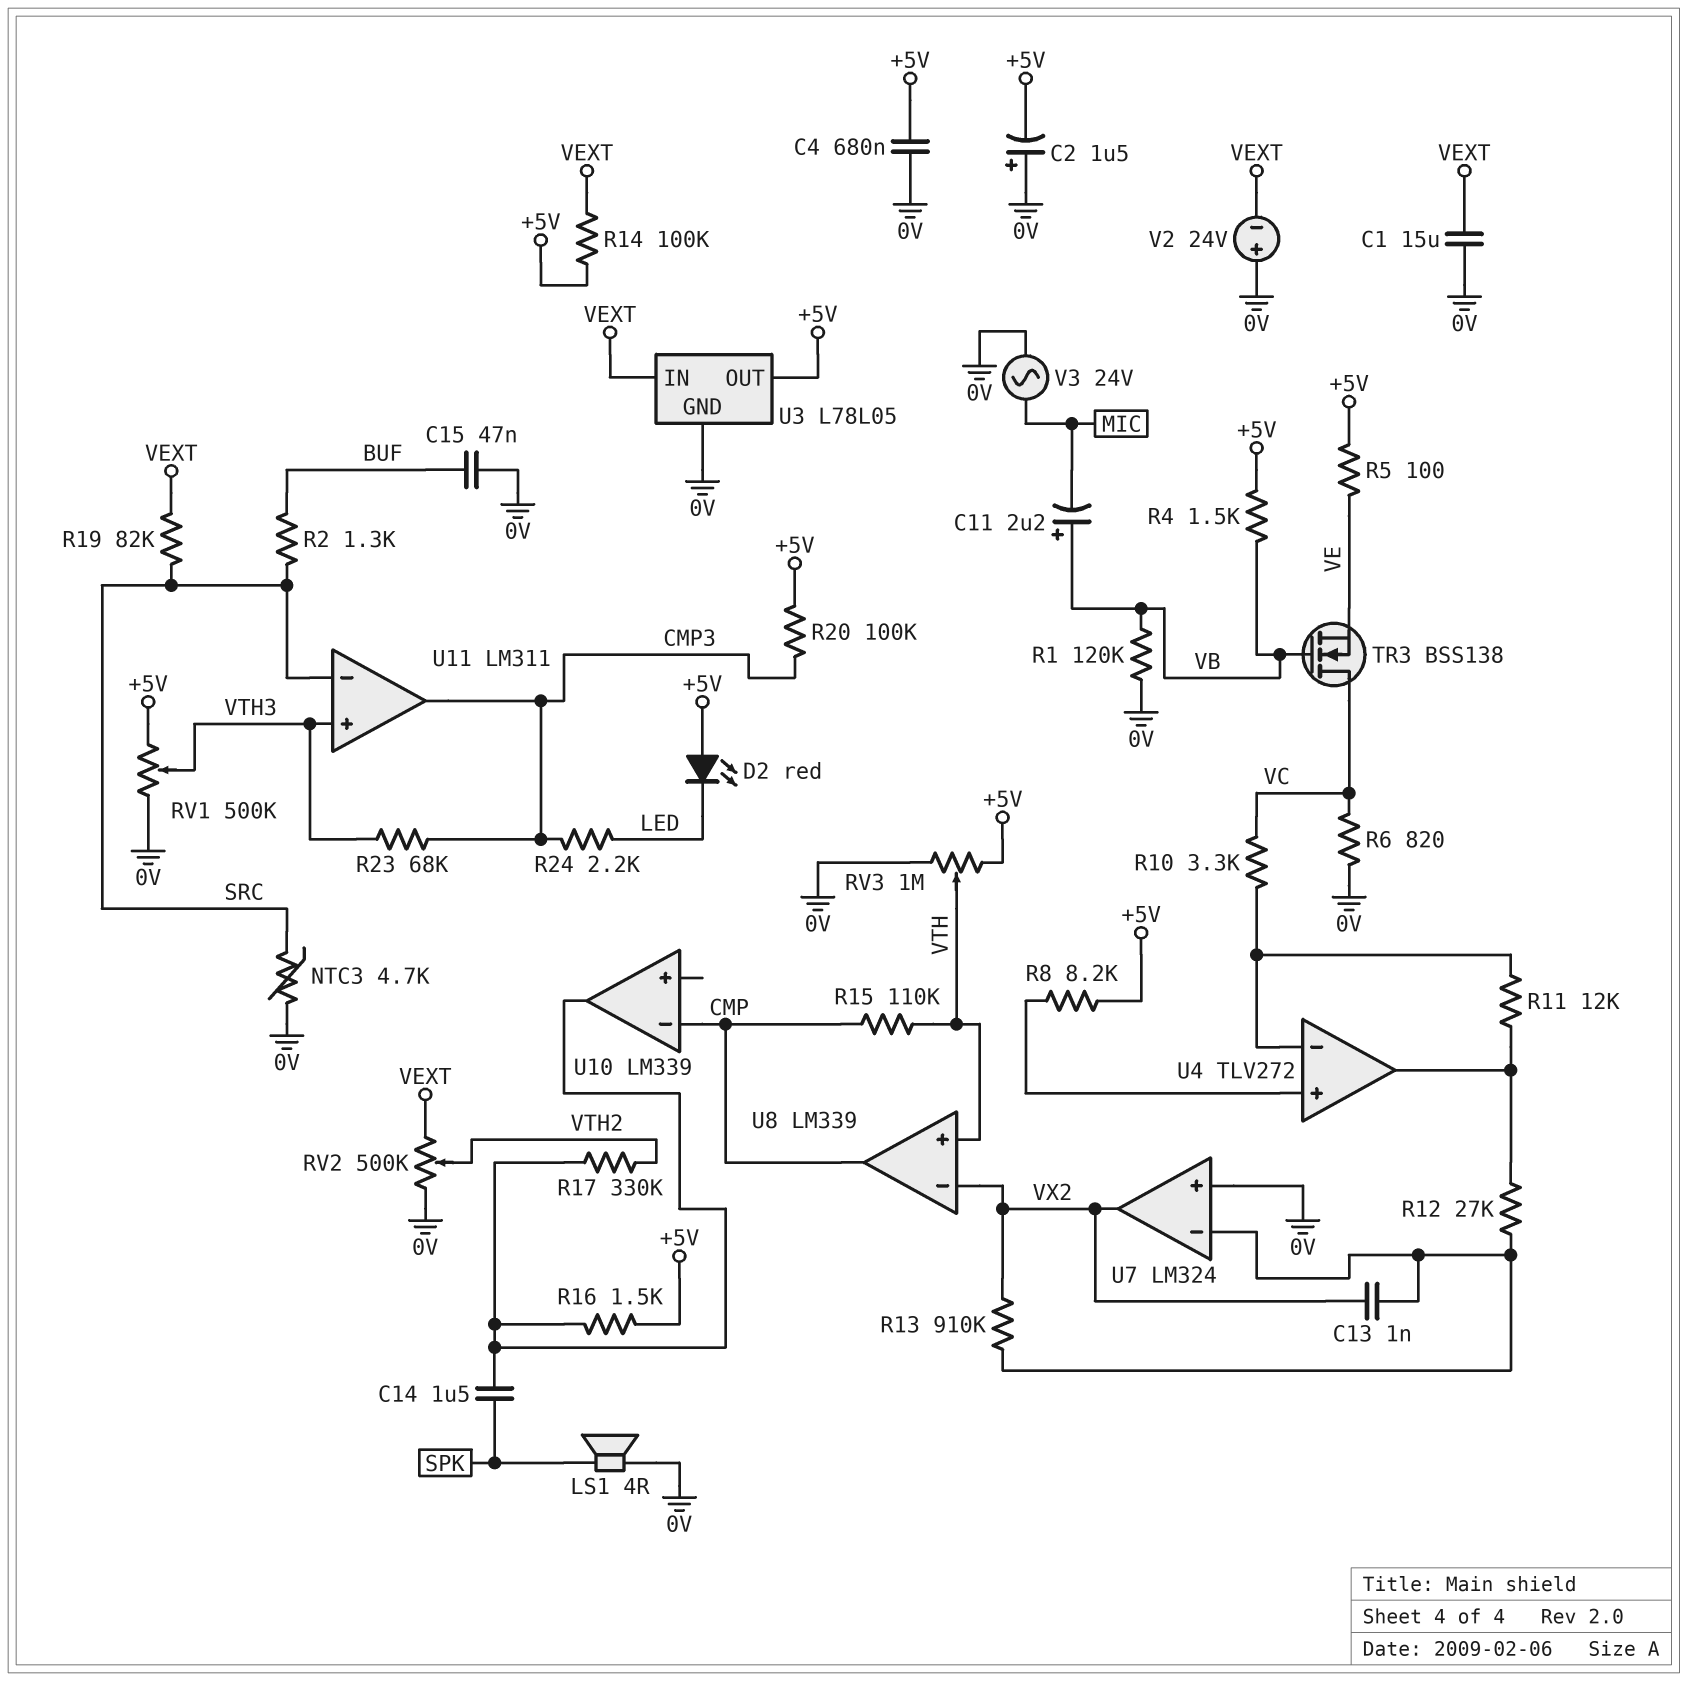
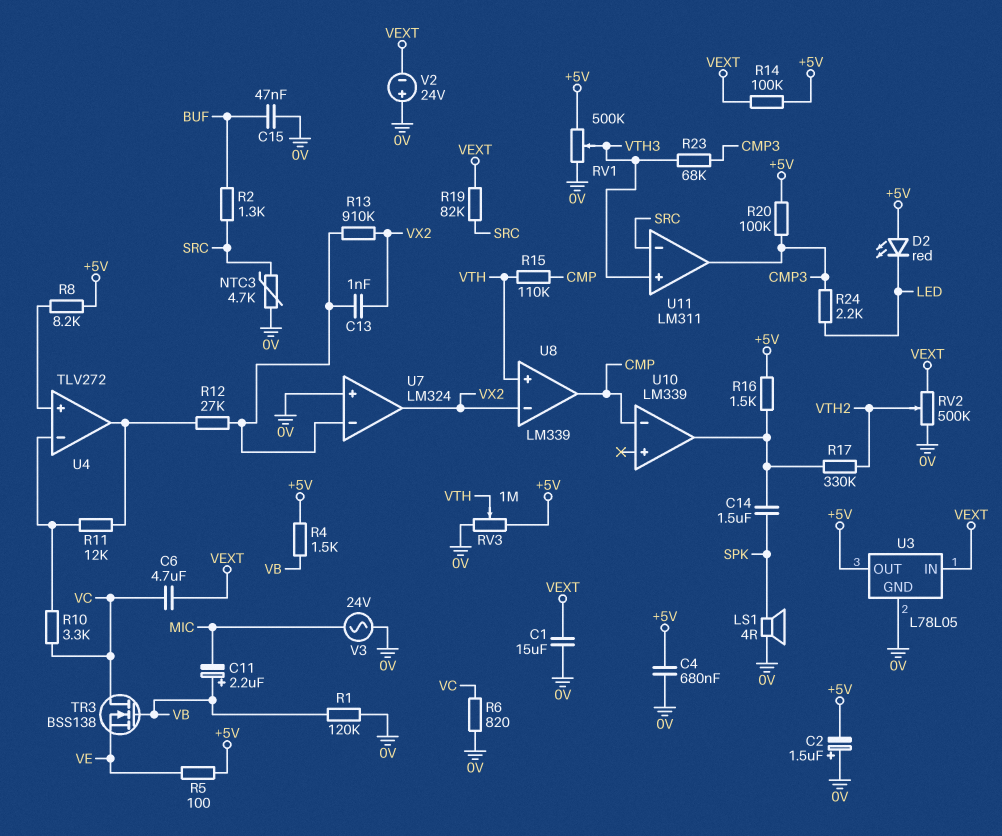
C6: none -> 4.7uF (VC, VEXT)

